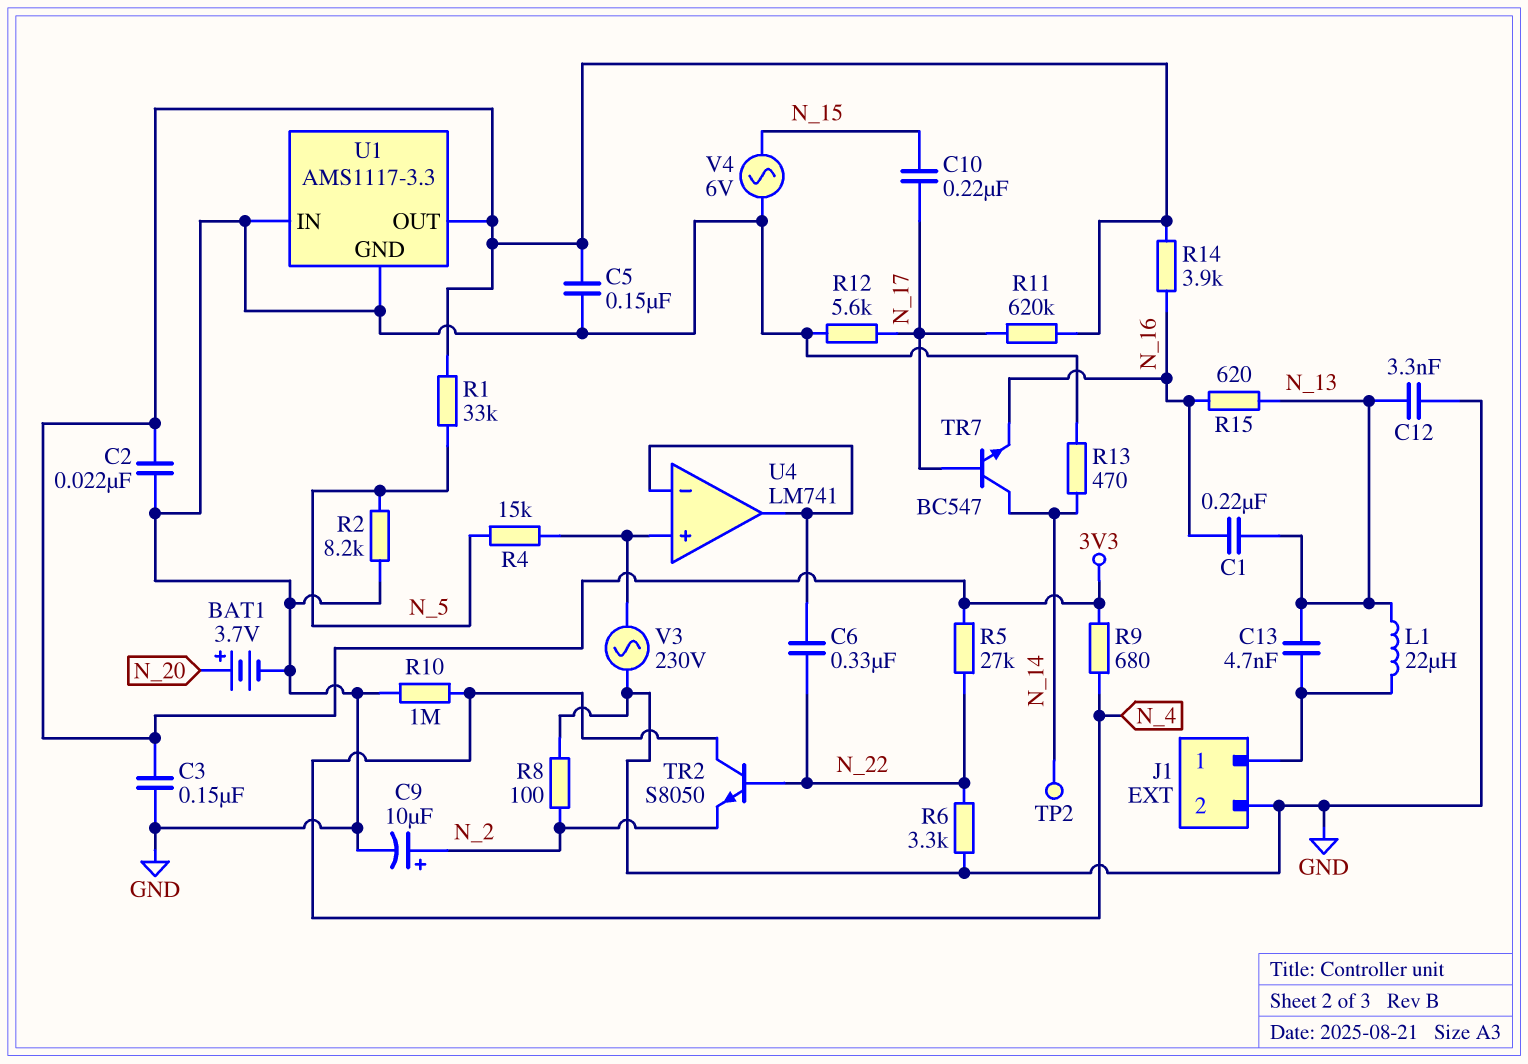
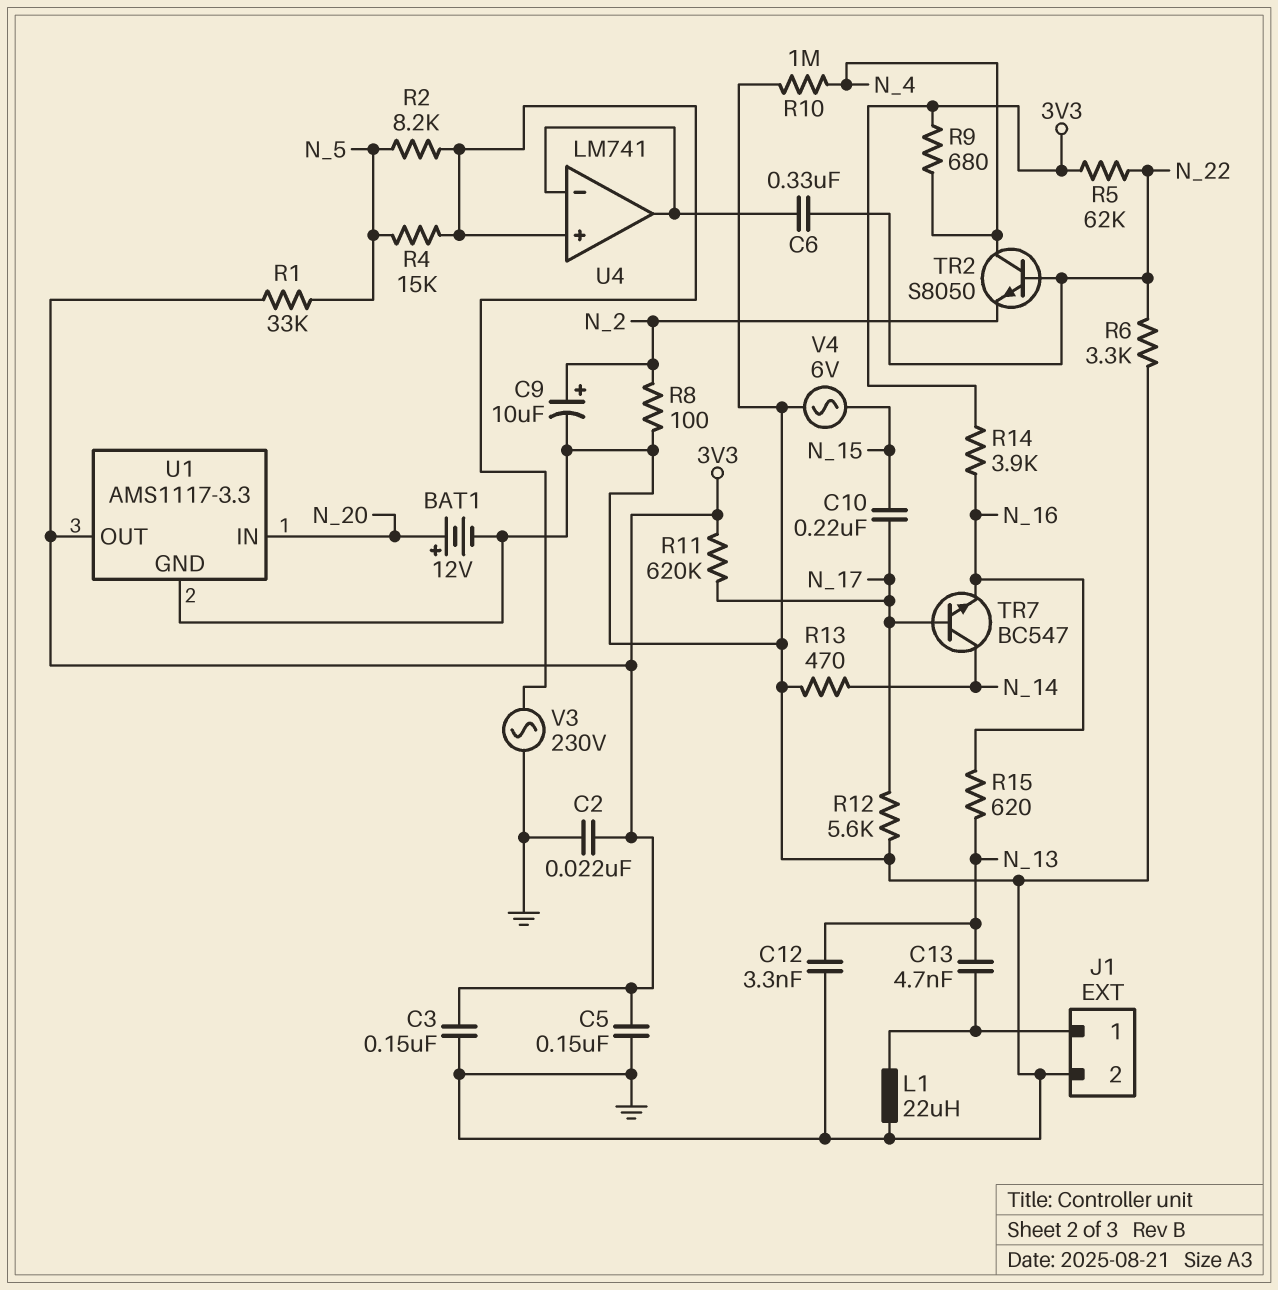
BAT1: 3.7V (plus N_20, minus GND) -> 12V (plus N_20, minus GND)
C1: 220nF (N_13, N_16) -> none
L1: 22uH (J1/1, N_13) -> 22uH (GND, J1/1)
R2: 8.2k (GND, N_5) -> 8.2k (N_5, U4/in+)
R5: 27k (3V3, N_22) -> 62k (3V3, N_22)
TP2: test point (N_14) -> none
U1 pin IN: GND -> N_20

